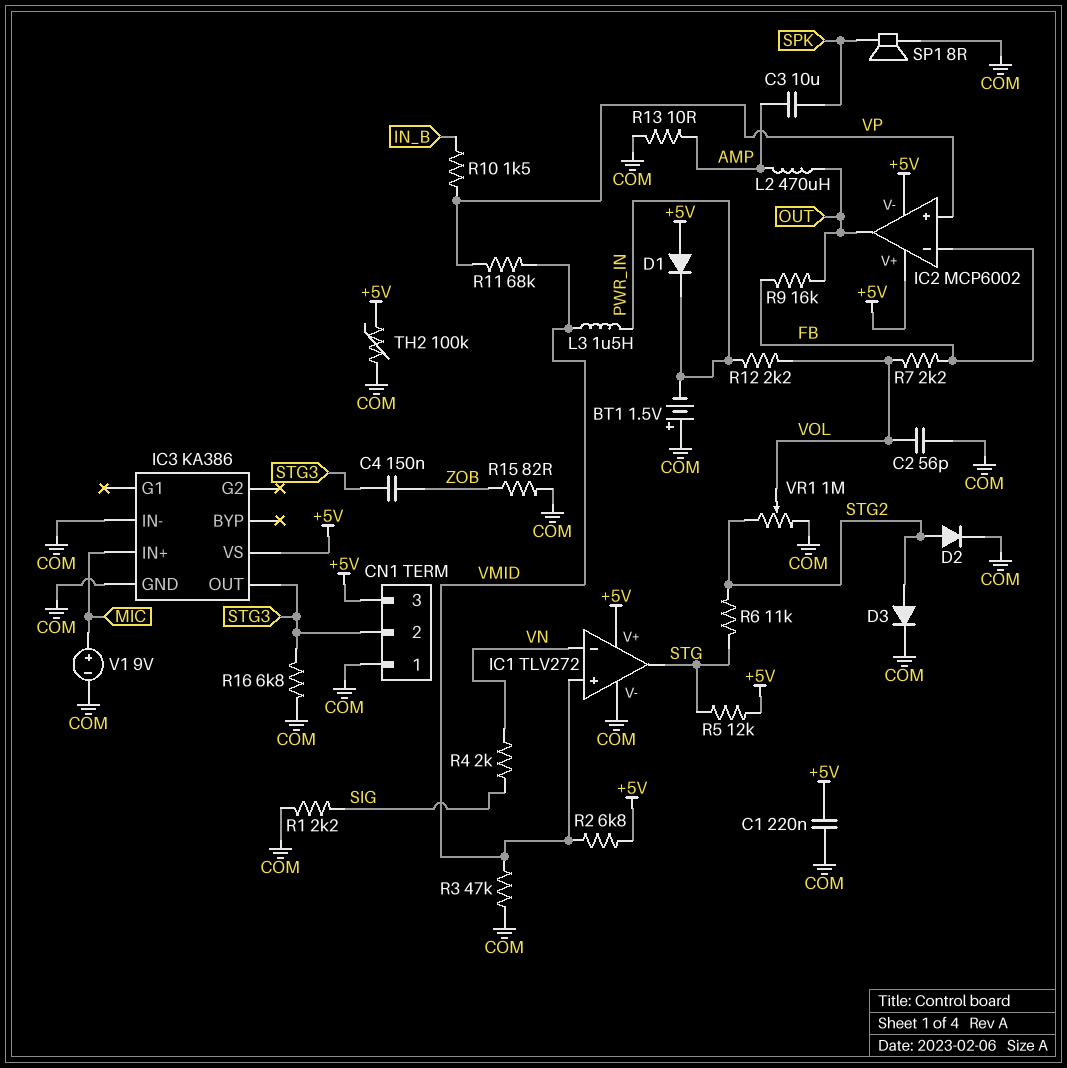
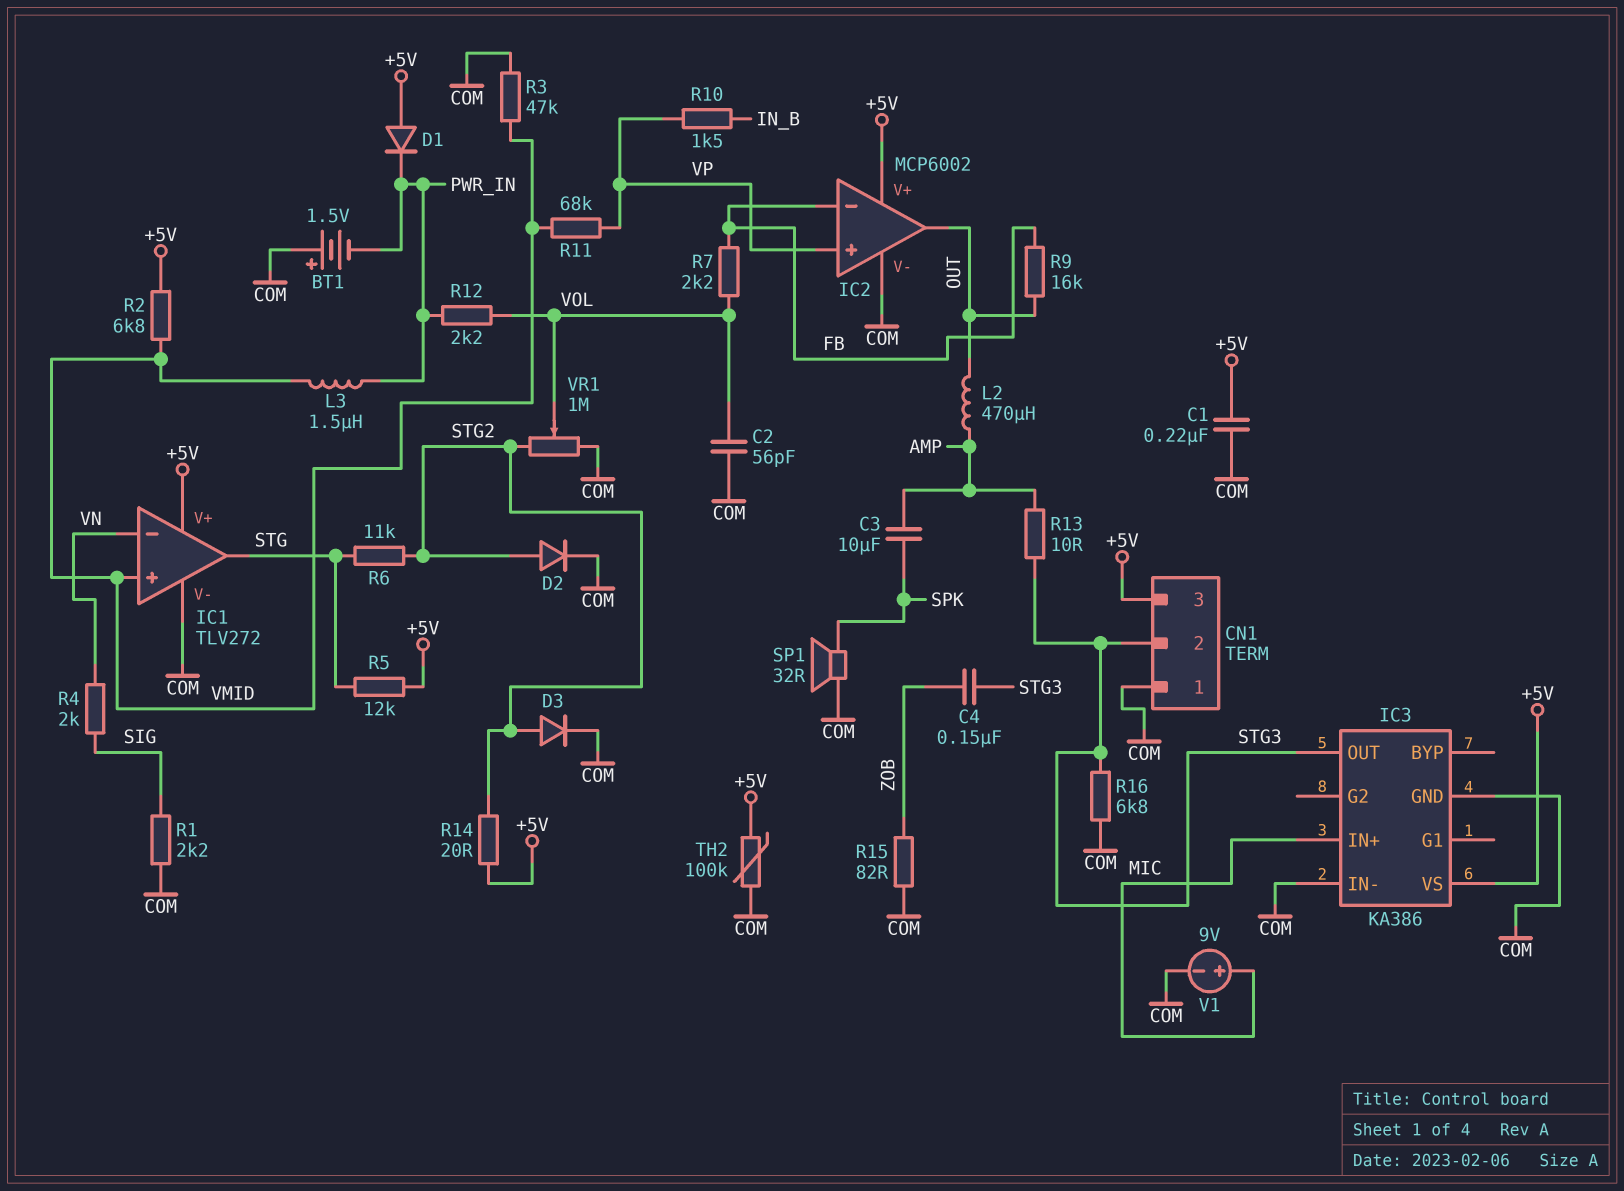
IC2 pin V-: +5V -> COM
R13: 10 (AMP, COM) -> 10 (AMP, STG3)
R14: none -> 20 (+5V, STG2)
SP1: speaker 8R (COM, SPK) -> speaker 32R (COM, SPK)

